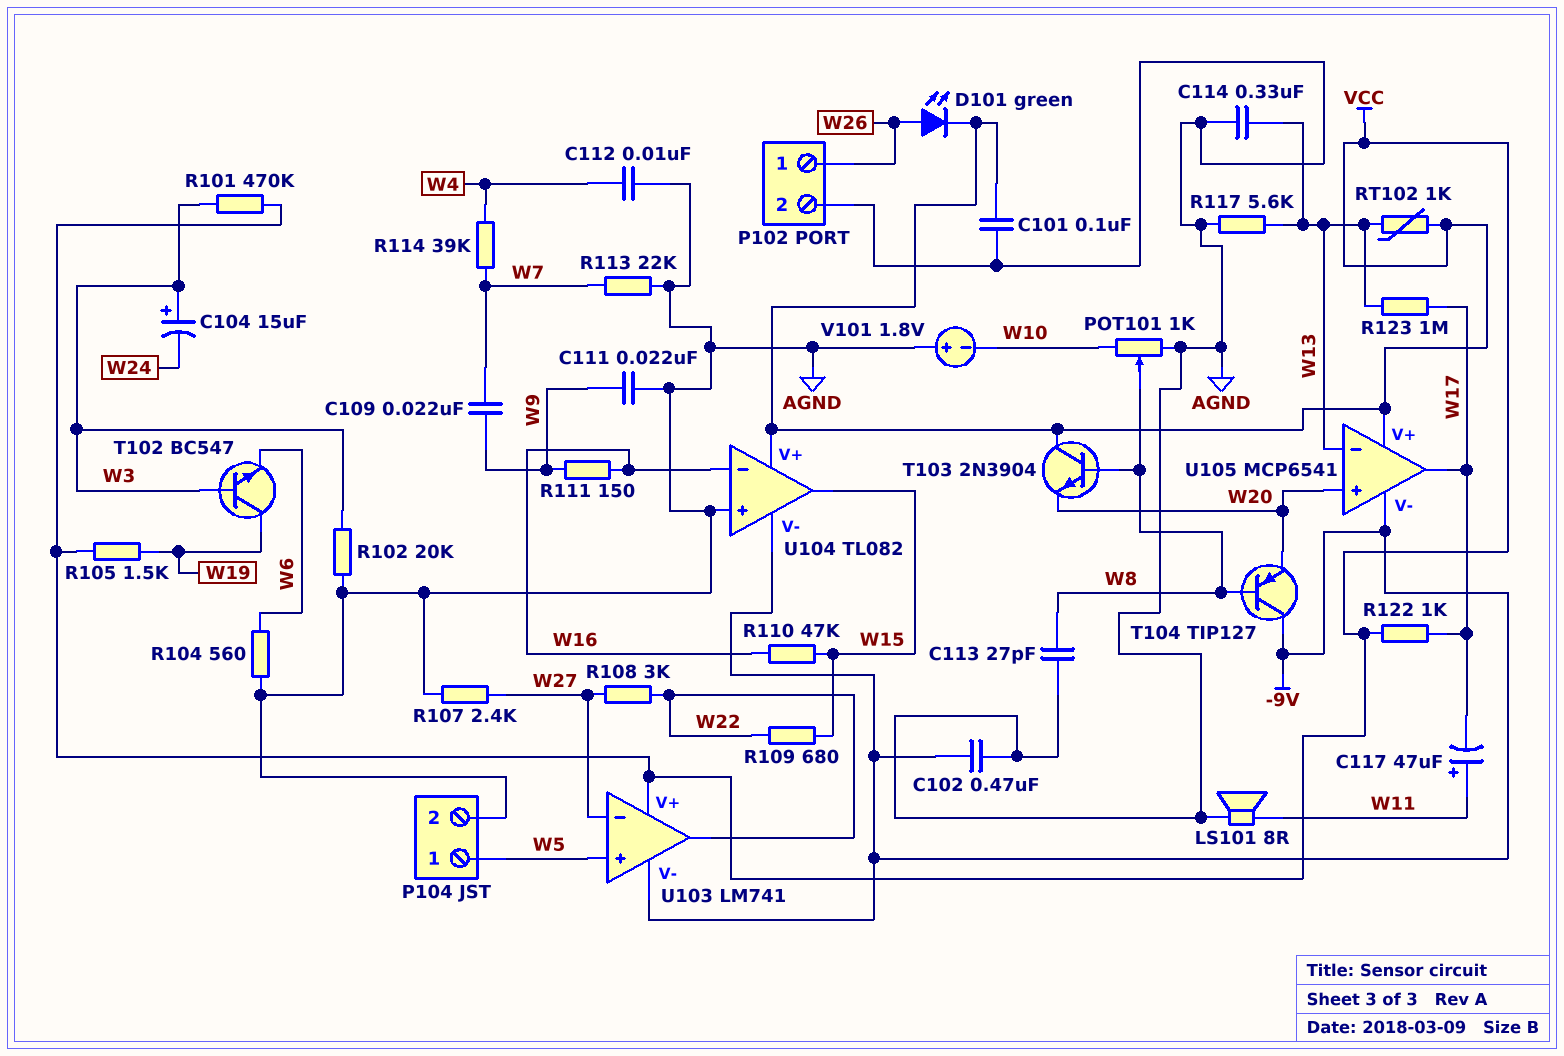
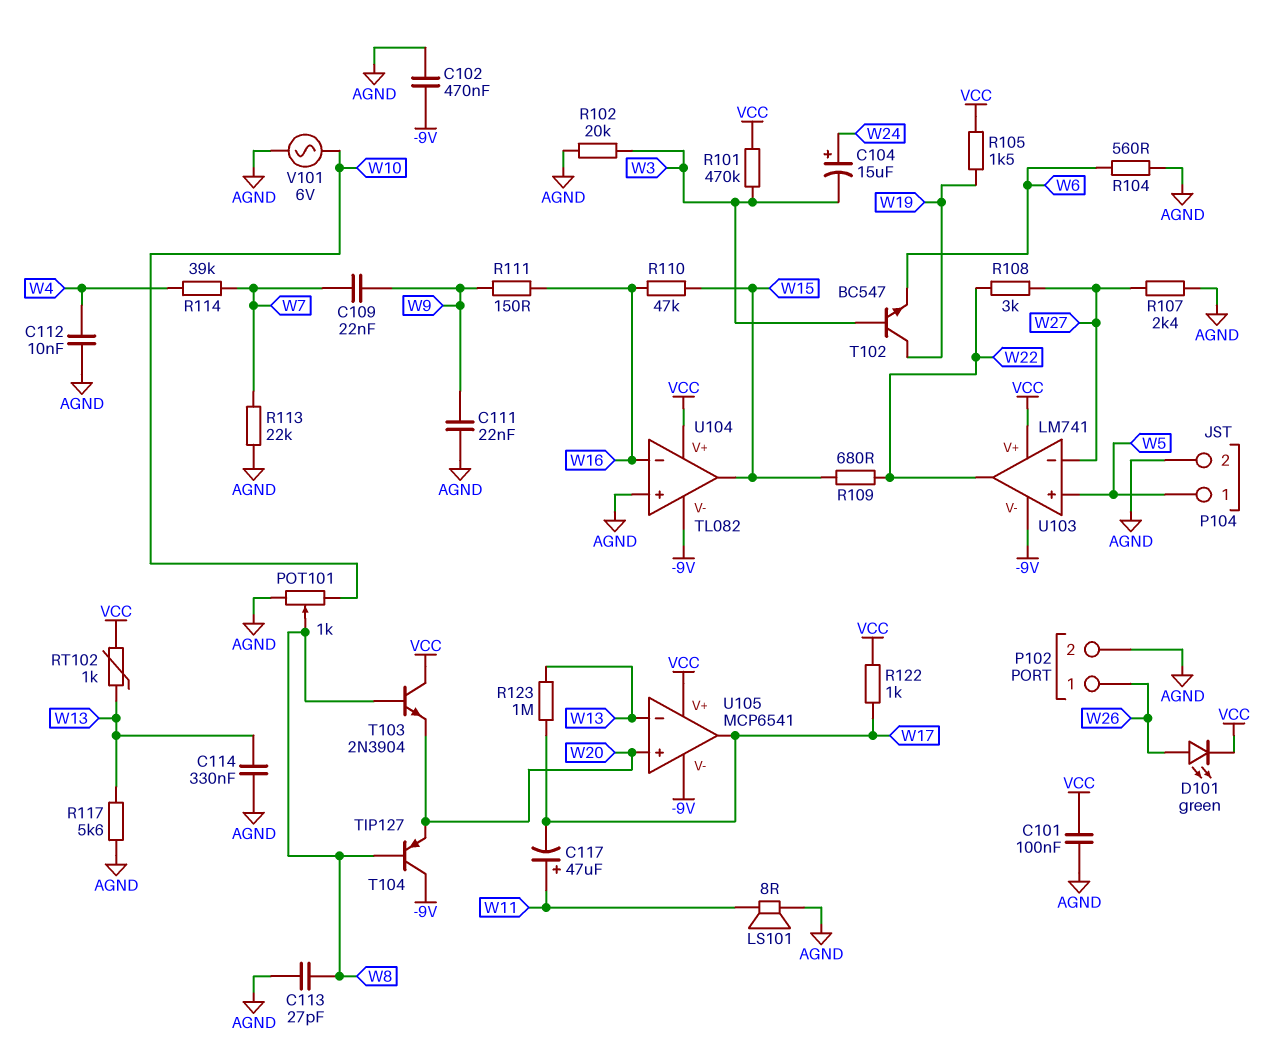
C104: 15uF (plus W3, minus W24) -> 15uF (plus W24, minus W3)
V101: 1.8V (plus AGND, minus W10) -> AC 6V (AGND, W10)

